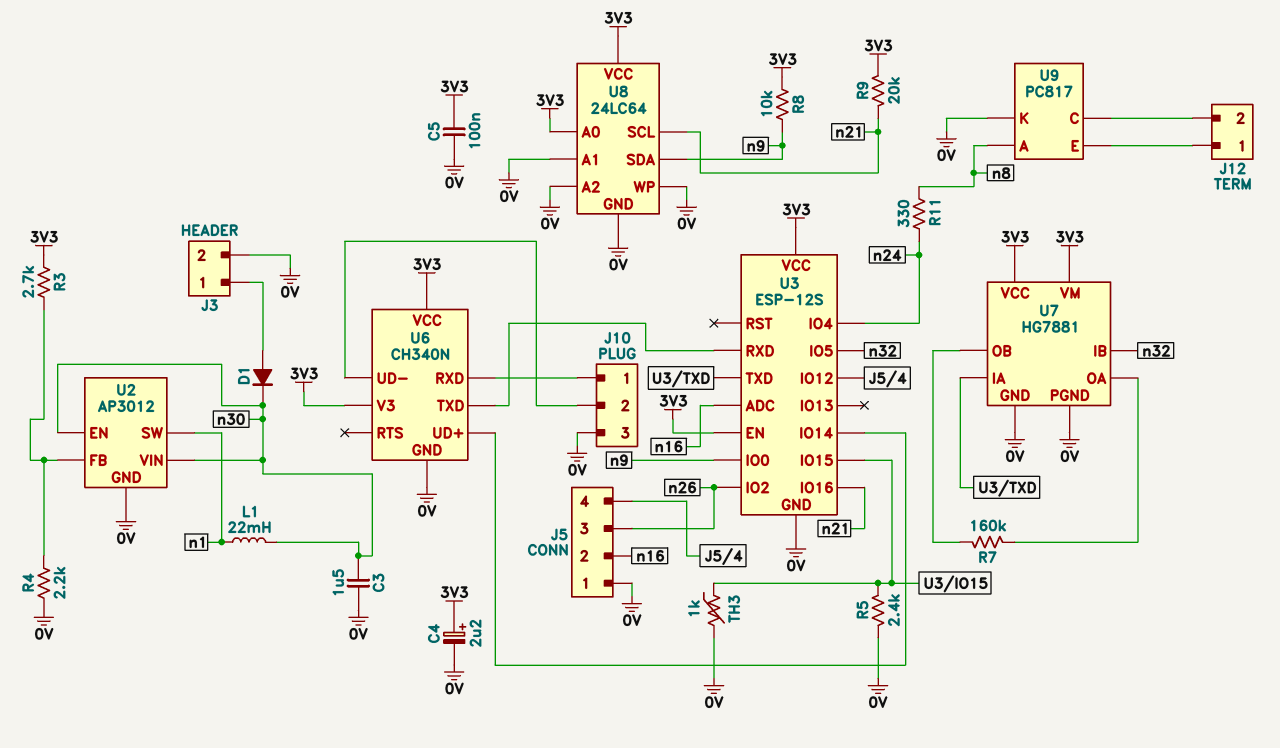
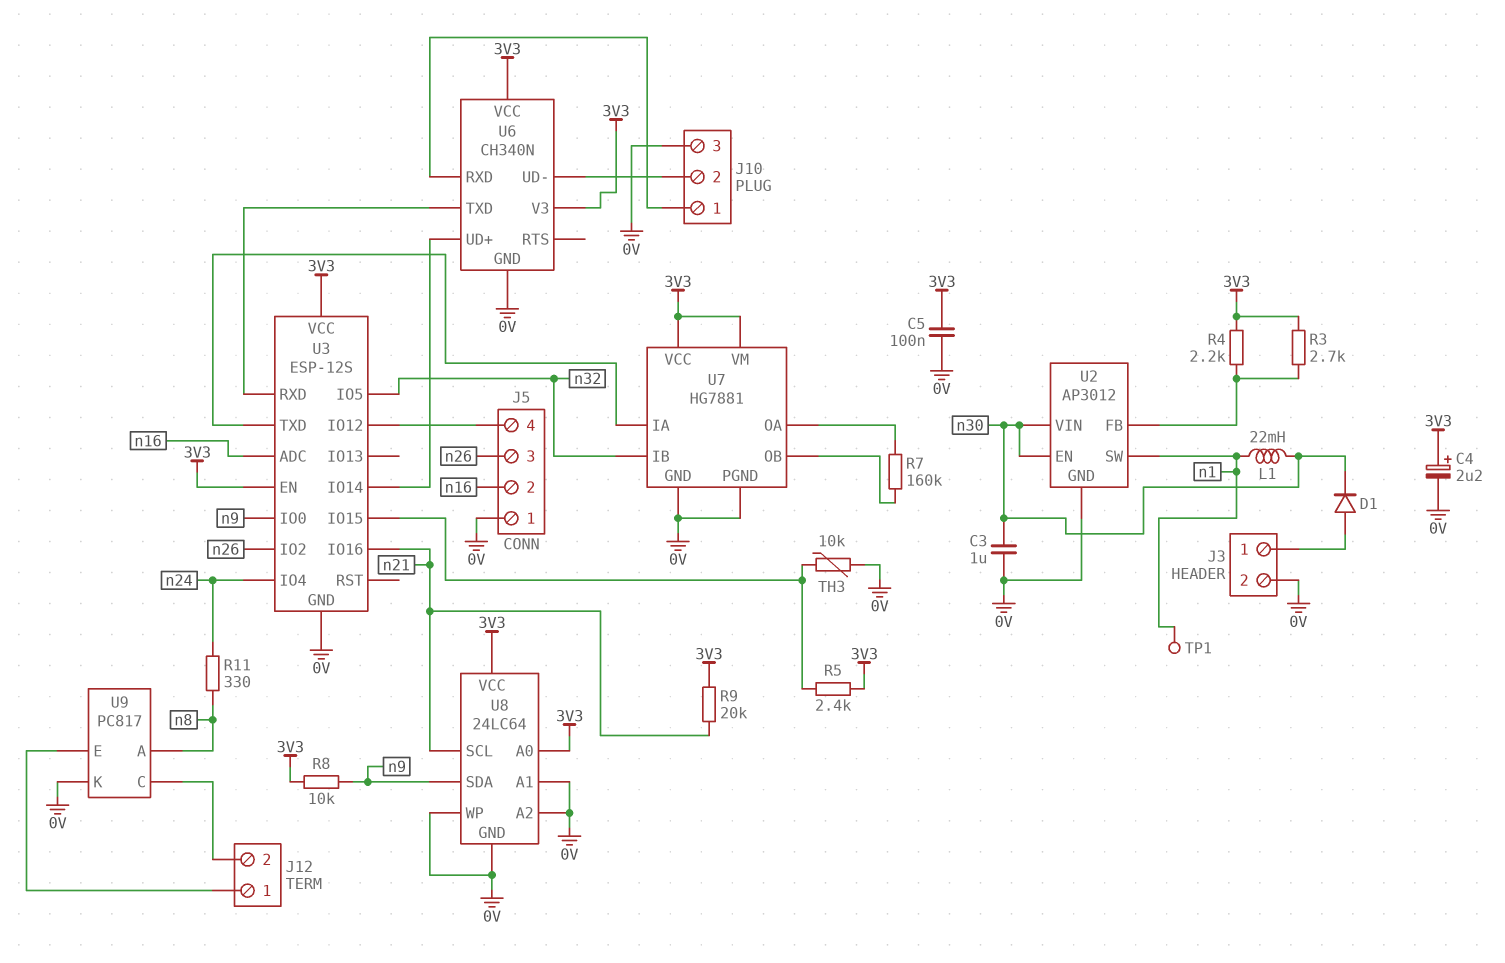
C3: 1.5uF (0V, n30) -> 1uF (0V, n30)
R4: 2.2k (0V, U2/FB) -> 2.2k (3V3, U2/FB)
R5: 2.4k (0V, U3/IO15) -> 2.4k (3V3, U3/IO15)
TH3: 1k (0V, U3/IO15) -> 10k (0V, U3/IO15)
TP1: none -> test point (n1)

